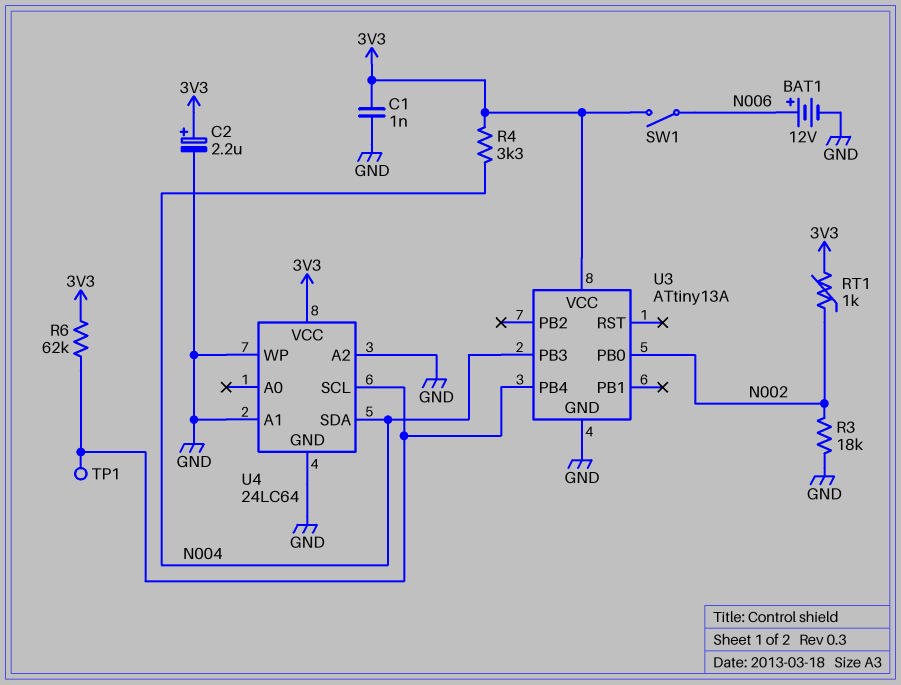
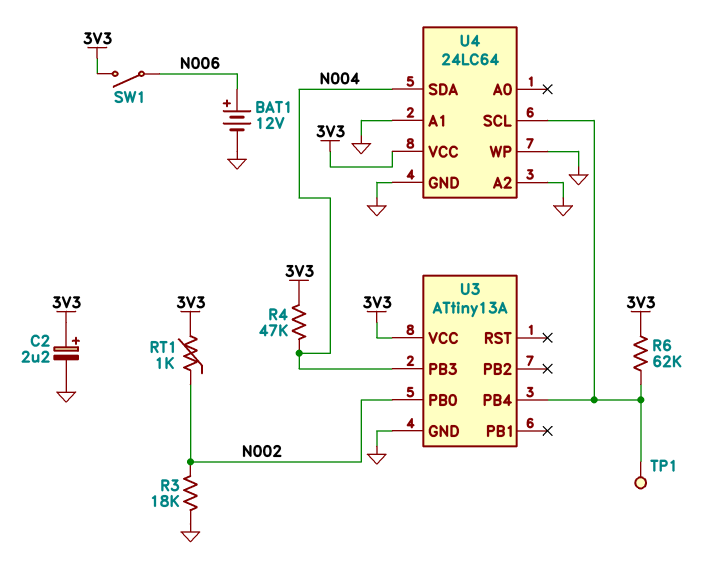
C1: 1nF (3V3, GND) -> none
R4: 3.3k (3V3, N004) -> 47k (3V3, N004)

